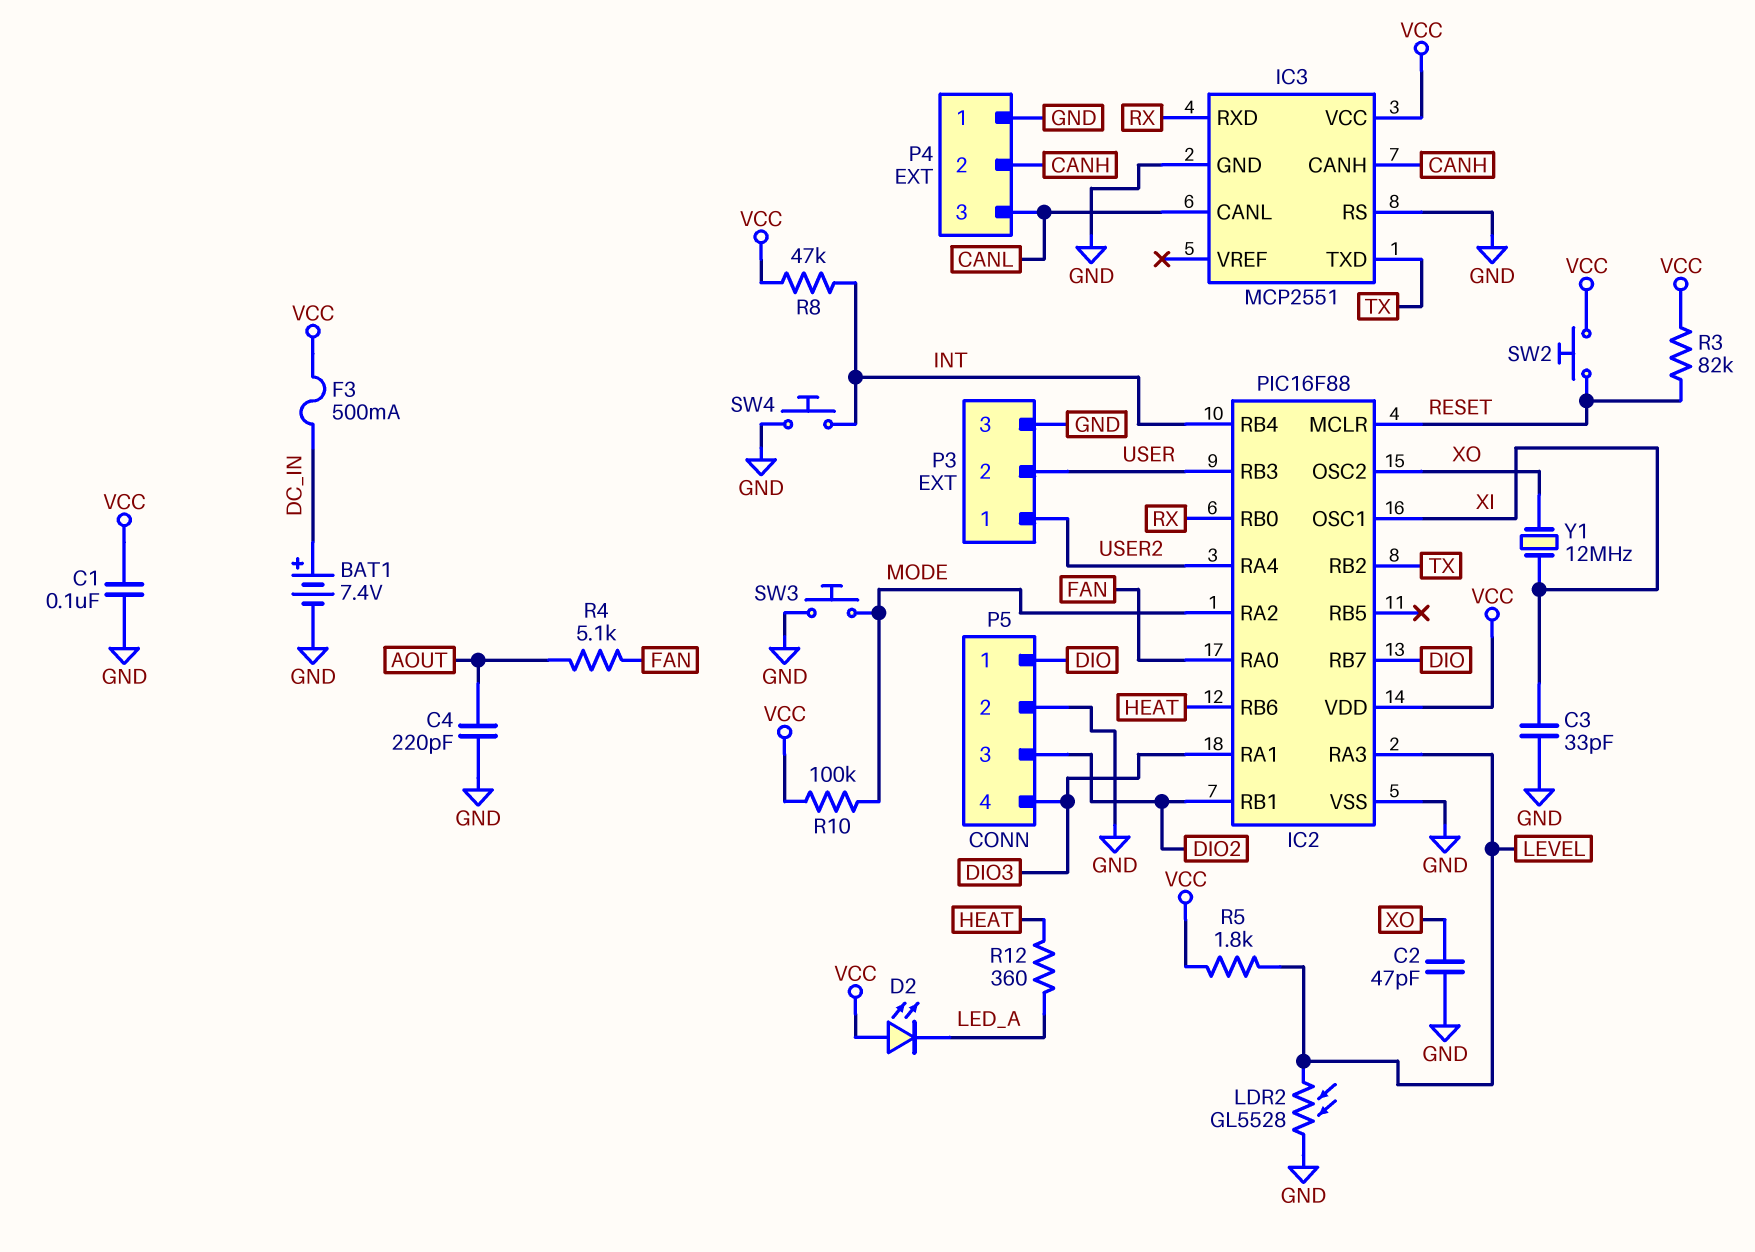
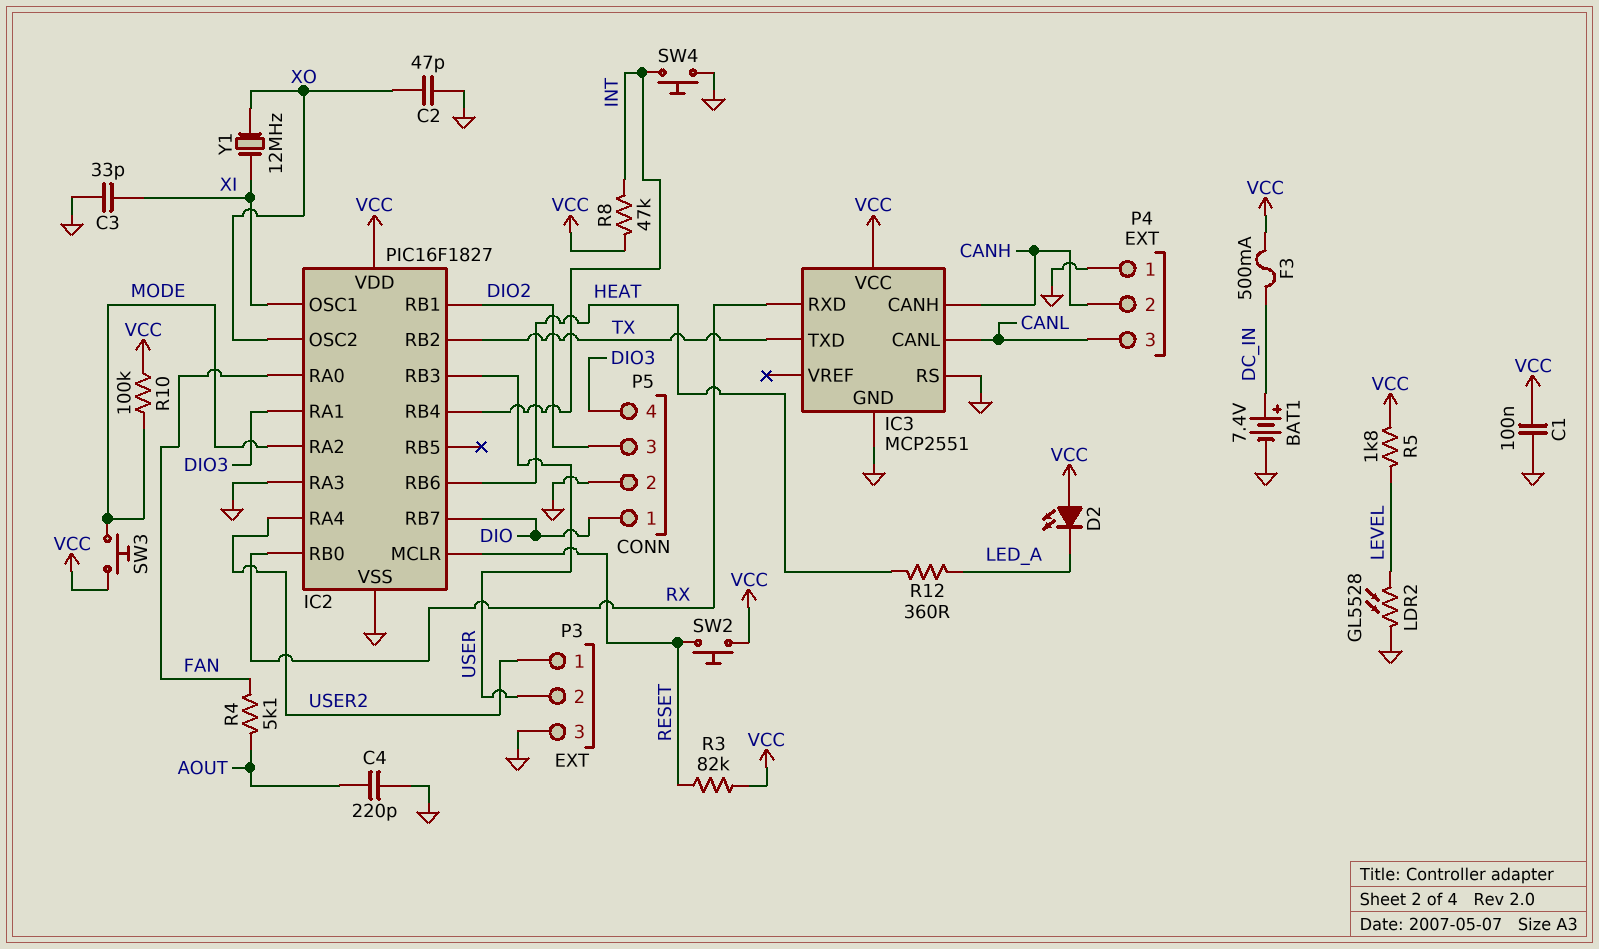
IC2: PIC16F88 -> PIC16F1827
IC2 pin RA3: LEVEL -> GND
SW3: button (GND, MODE) -> button (MODE, VCC)

